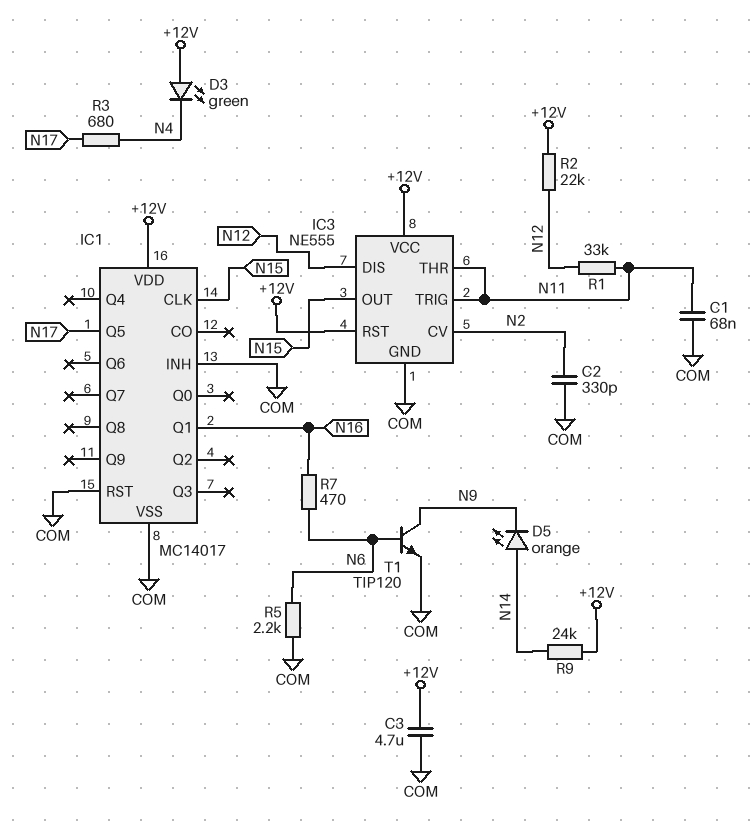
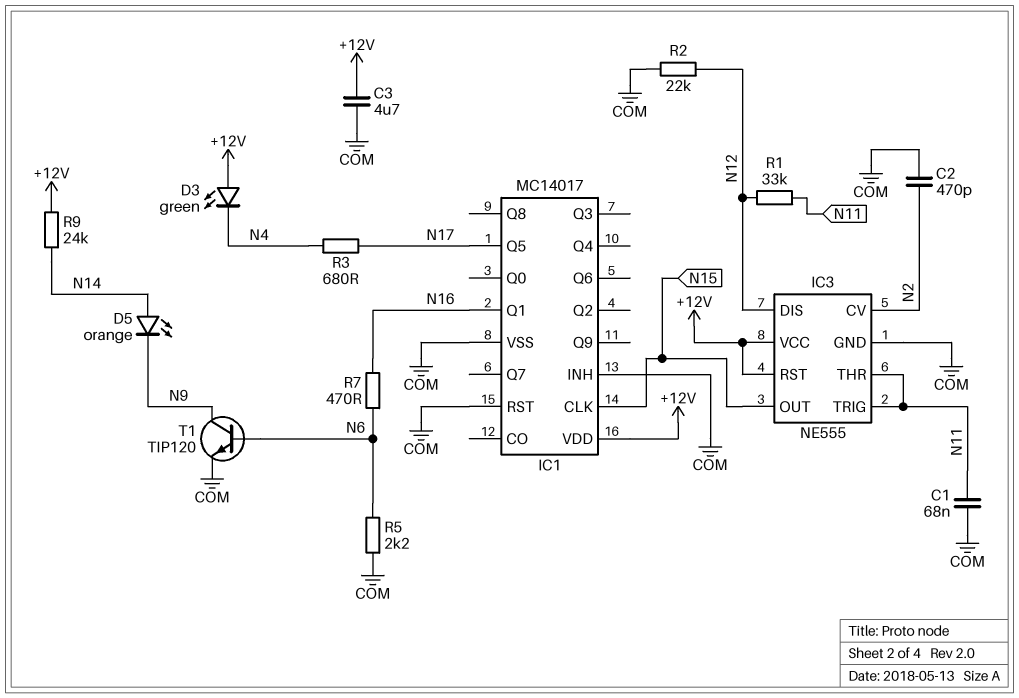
C2: 330pF (COM, N2) -> 470pF (COM, N2)
R2: 22k (+12V, N12) -> 22k (COM, N12)

